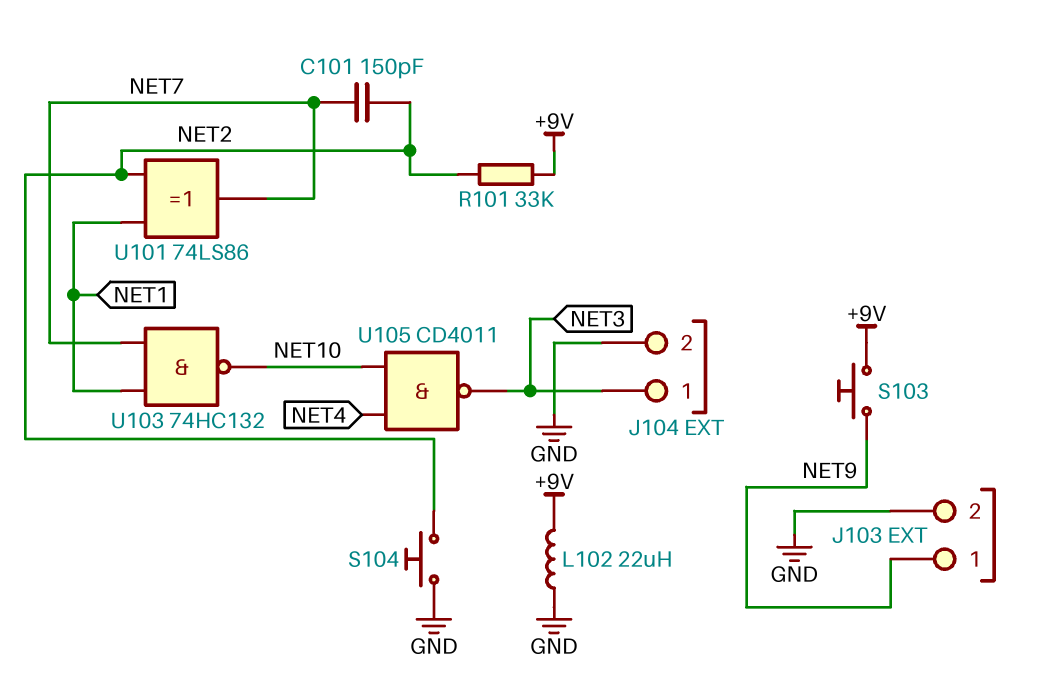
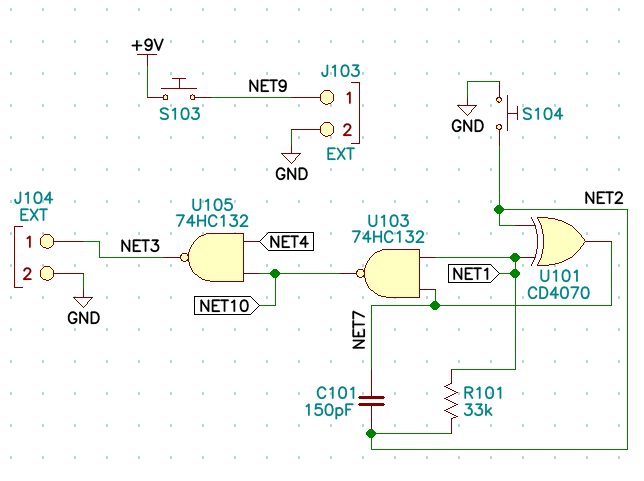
L102: 22uH (+9V, GND) -> none
R101: 33k (+9V, NET2) -> 33k (NET1, NET2)
U101: XOR 74LS86 (in NET1, in NET2, out NET7) -> XOR CD4070 (in NET1, in NET2, out NET7)
U105: NAND CD4011 (in NET4, in NET10, out NET3) -> NAND 74HC132 (in NET4, in NET10, out NET3)

